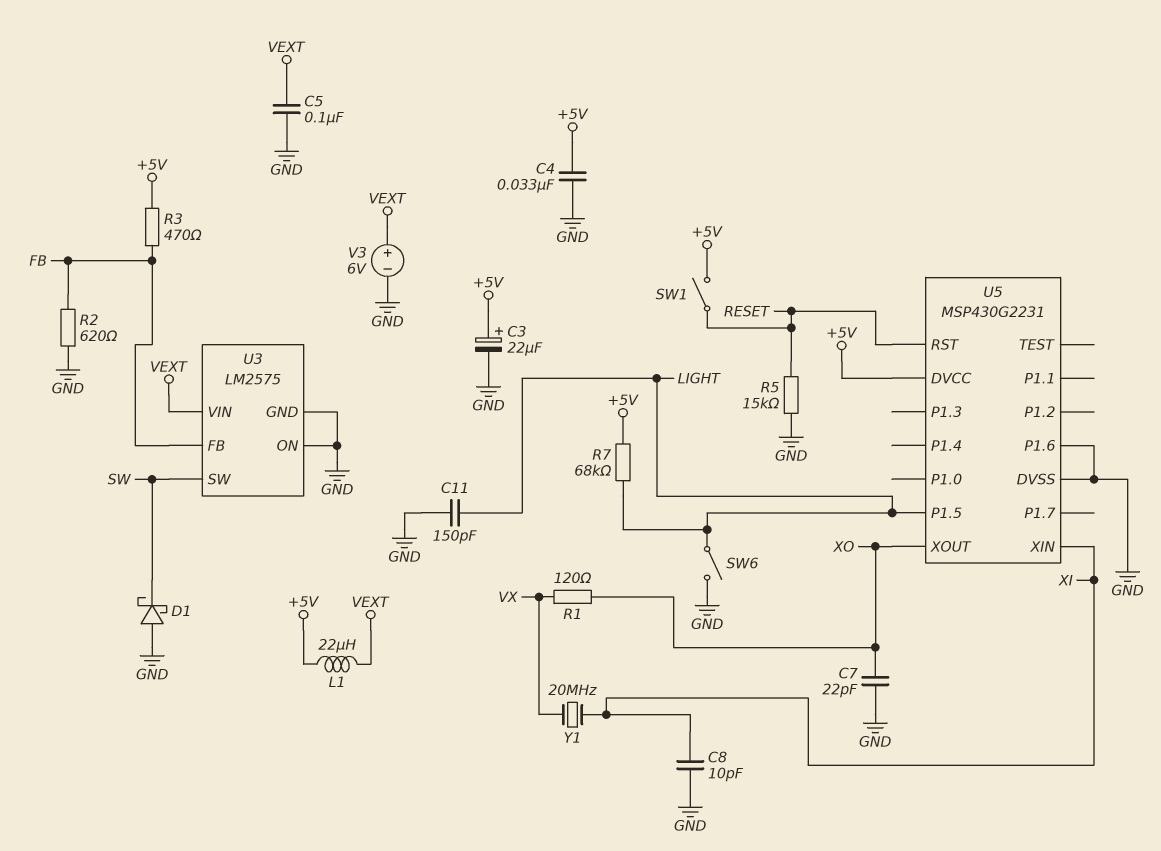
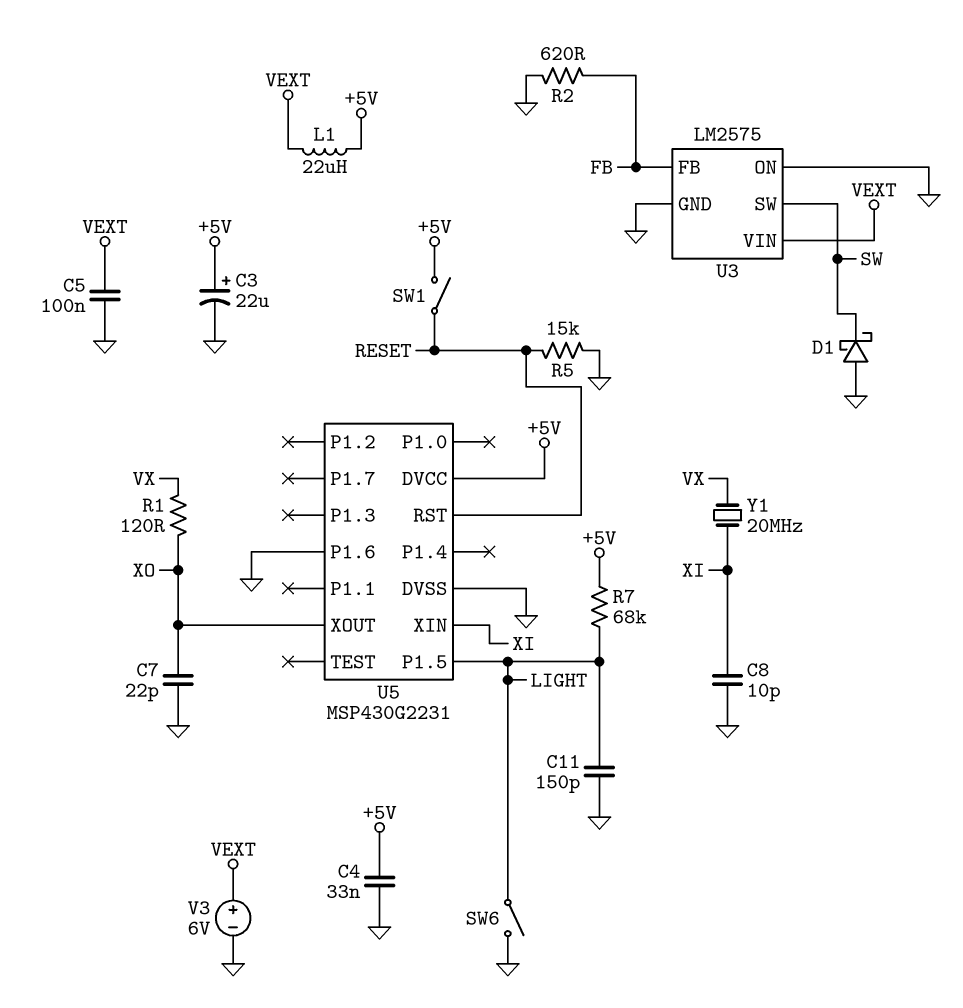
R3: 470 (+5V, FB) -> none

